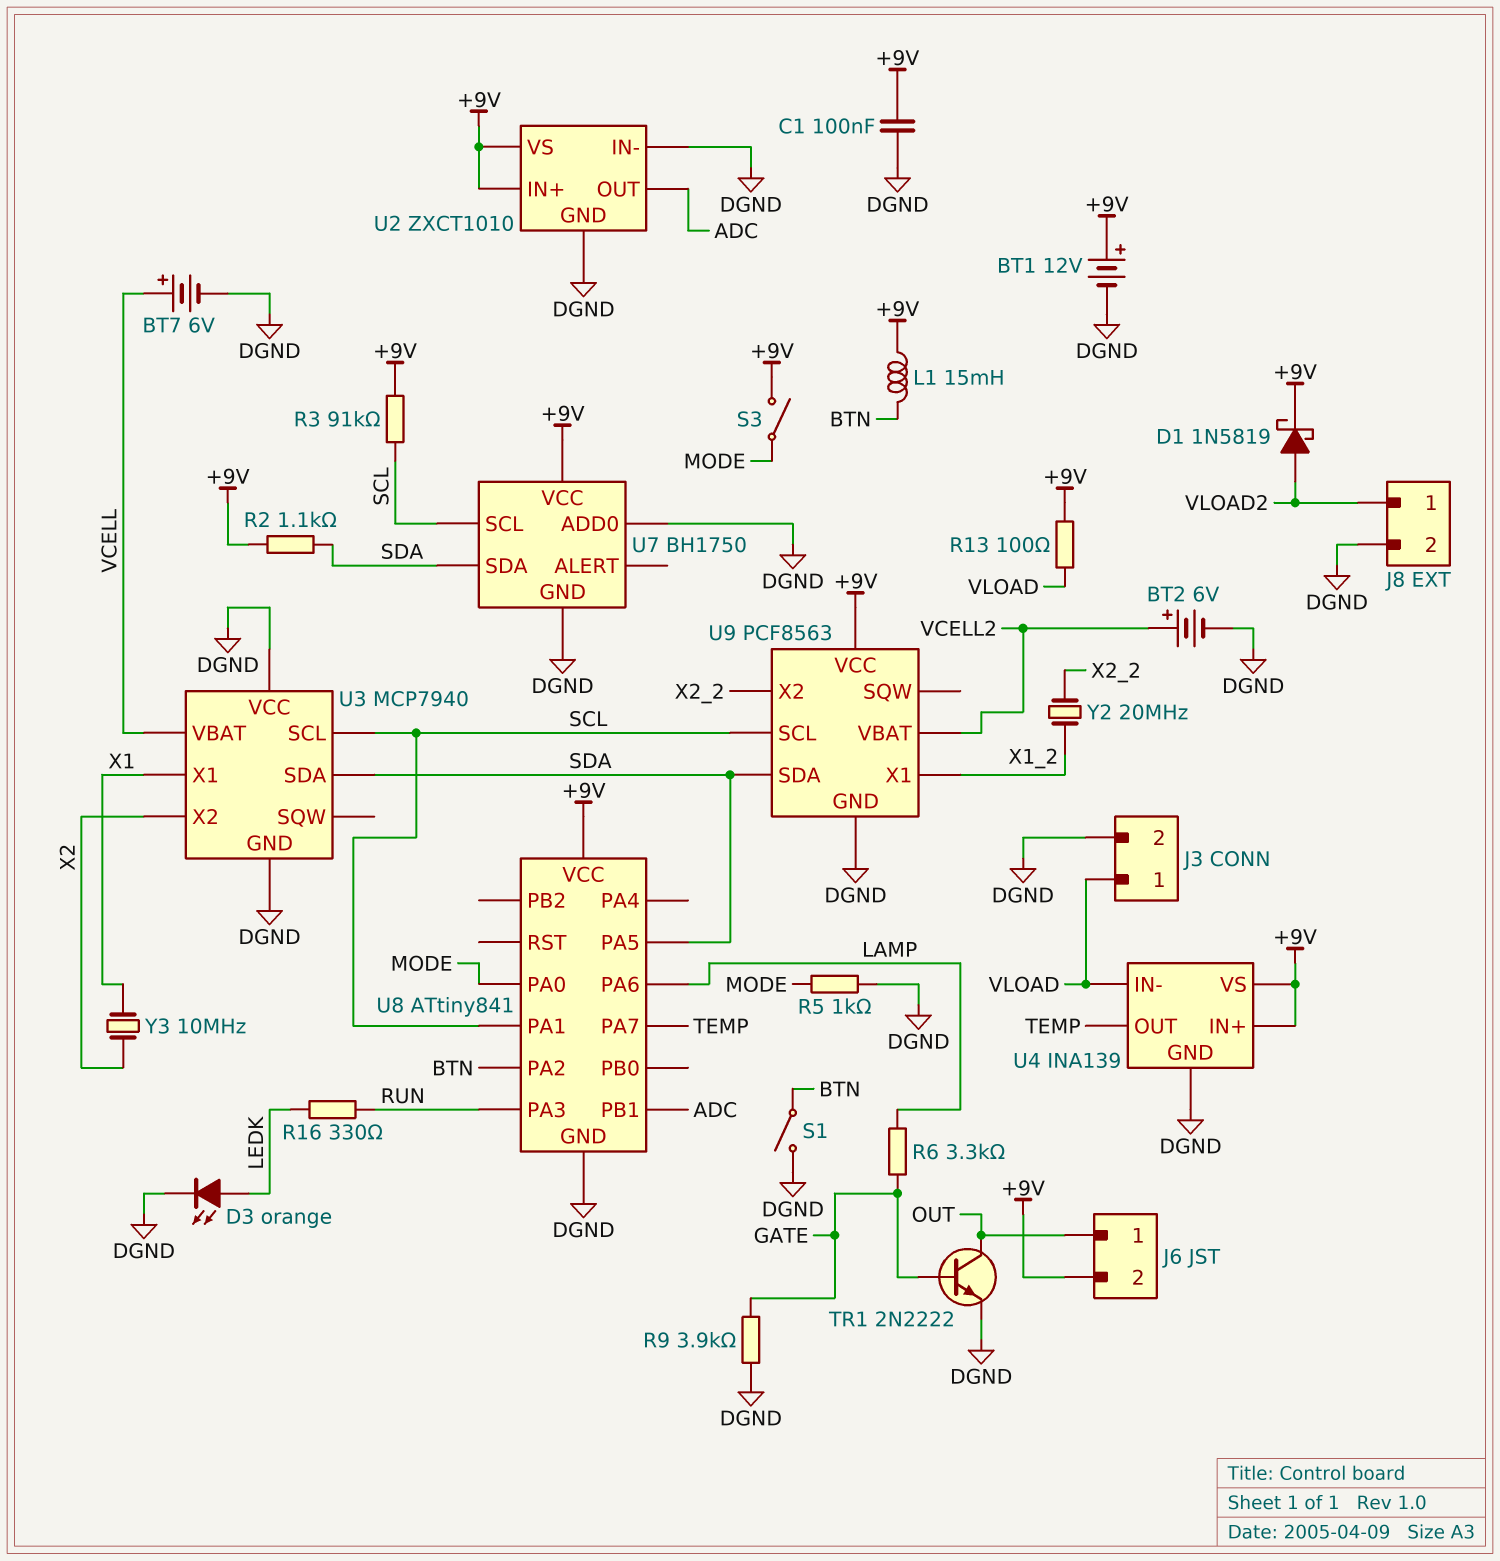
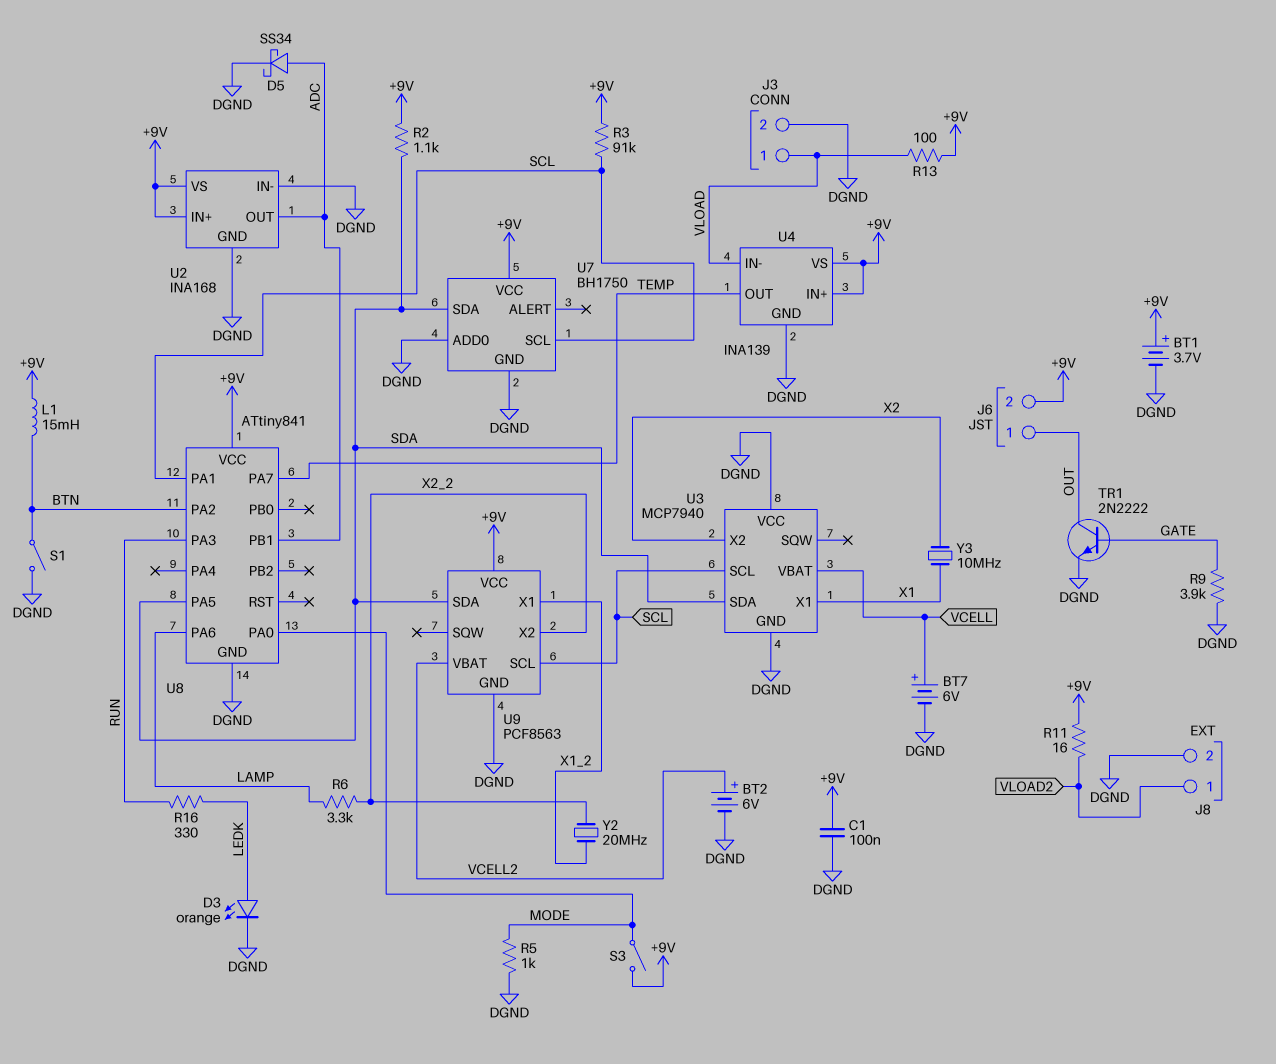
BT1: 12V (plus +9V, minus DGND) -> 3.7V (plus +9V, minus DGND)
D1: schottky 1N5819 (A VLOAD2, K +9V) -> none
D5: none -> schottky SS34 (A ADC, K DGND)
R6: 3.3k (GATE, LAMP) -> 3.3k (LAMP, X2_2)
R11: none -> 16 (+9V, VLOAD2)
U2: ZXCT1010 -> INA168

